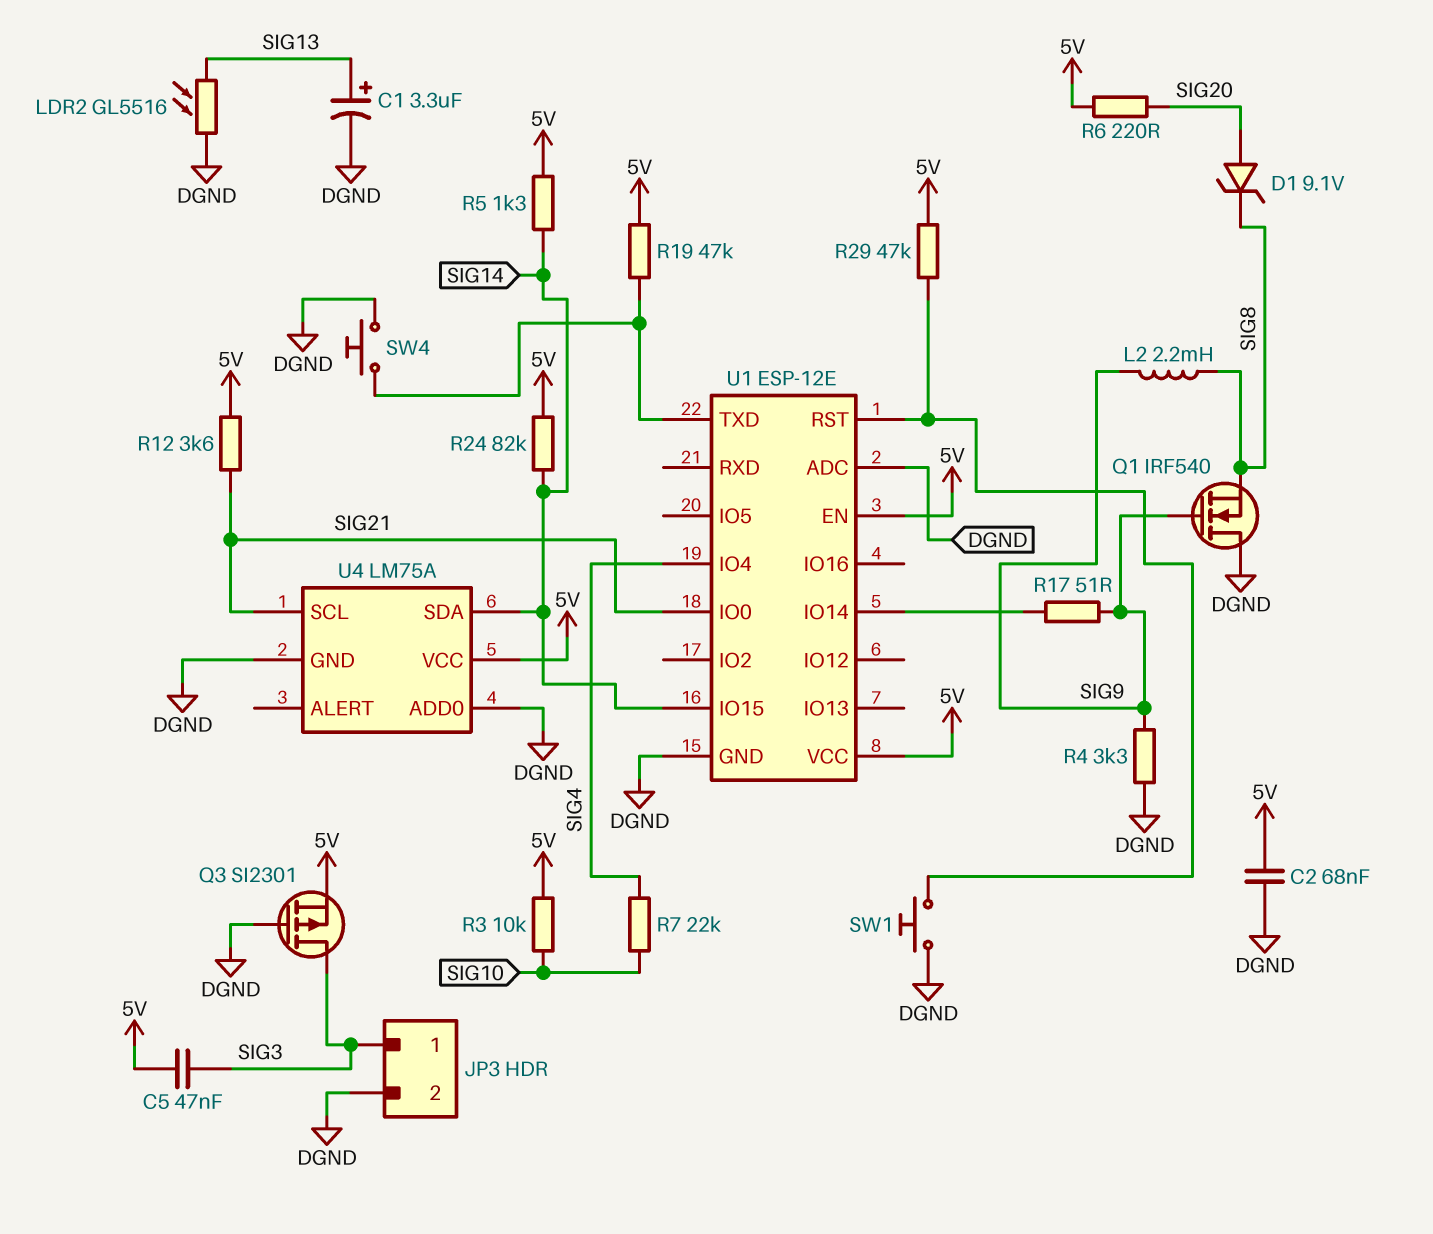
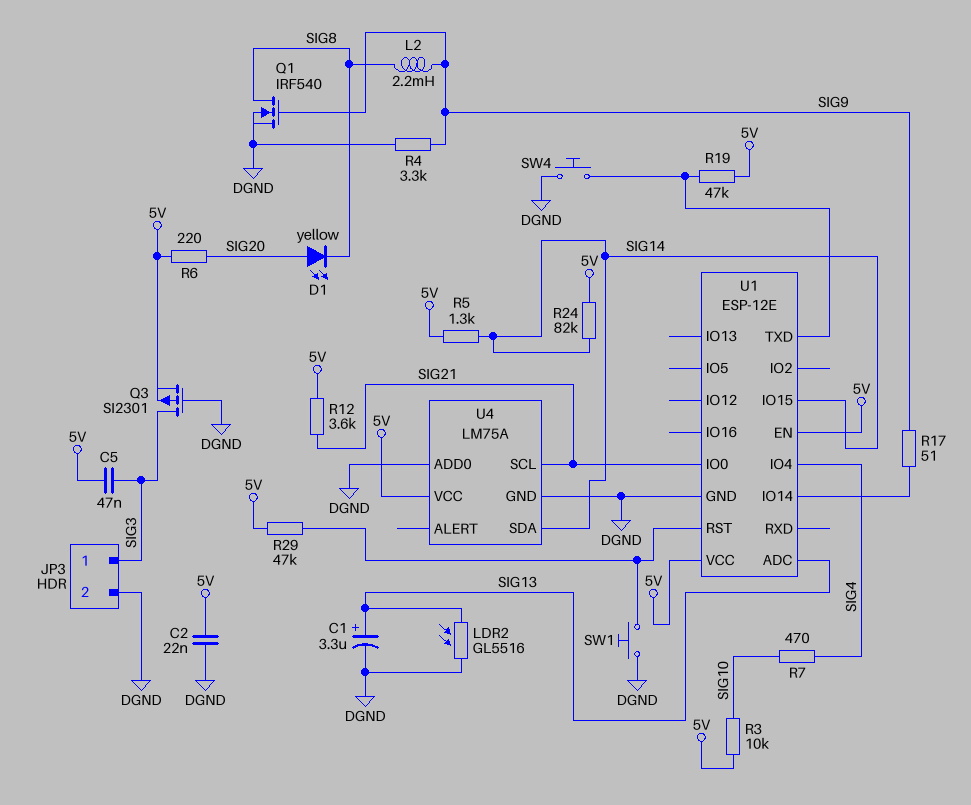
C2: 68nF (5V, DGND) -> 22nF (5V, DGND)
D1: zener 9.1V (A SIG20, K SIG8) -> LED yellow (A SIG20, K SIG8)
Q1: NMOS IRF540 (G SIG9, D DGND, S SIG8) -> NMOS IRF540 (G SIG9, D SIG8, S DGND)
R7: 22k (SIG4, SIG10) -> 470 (SIG4, SIG10)
U1 pin ADC: DGND -> SIG13

